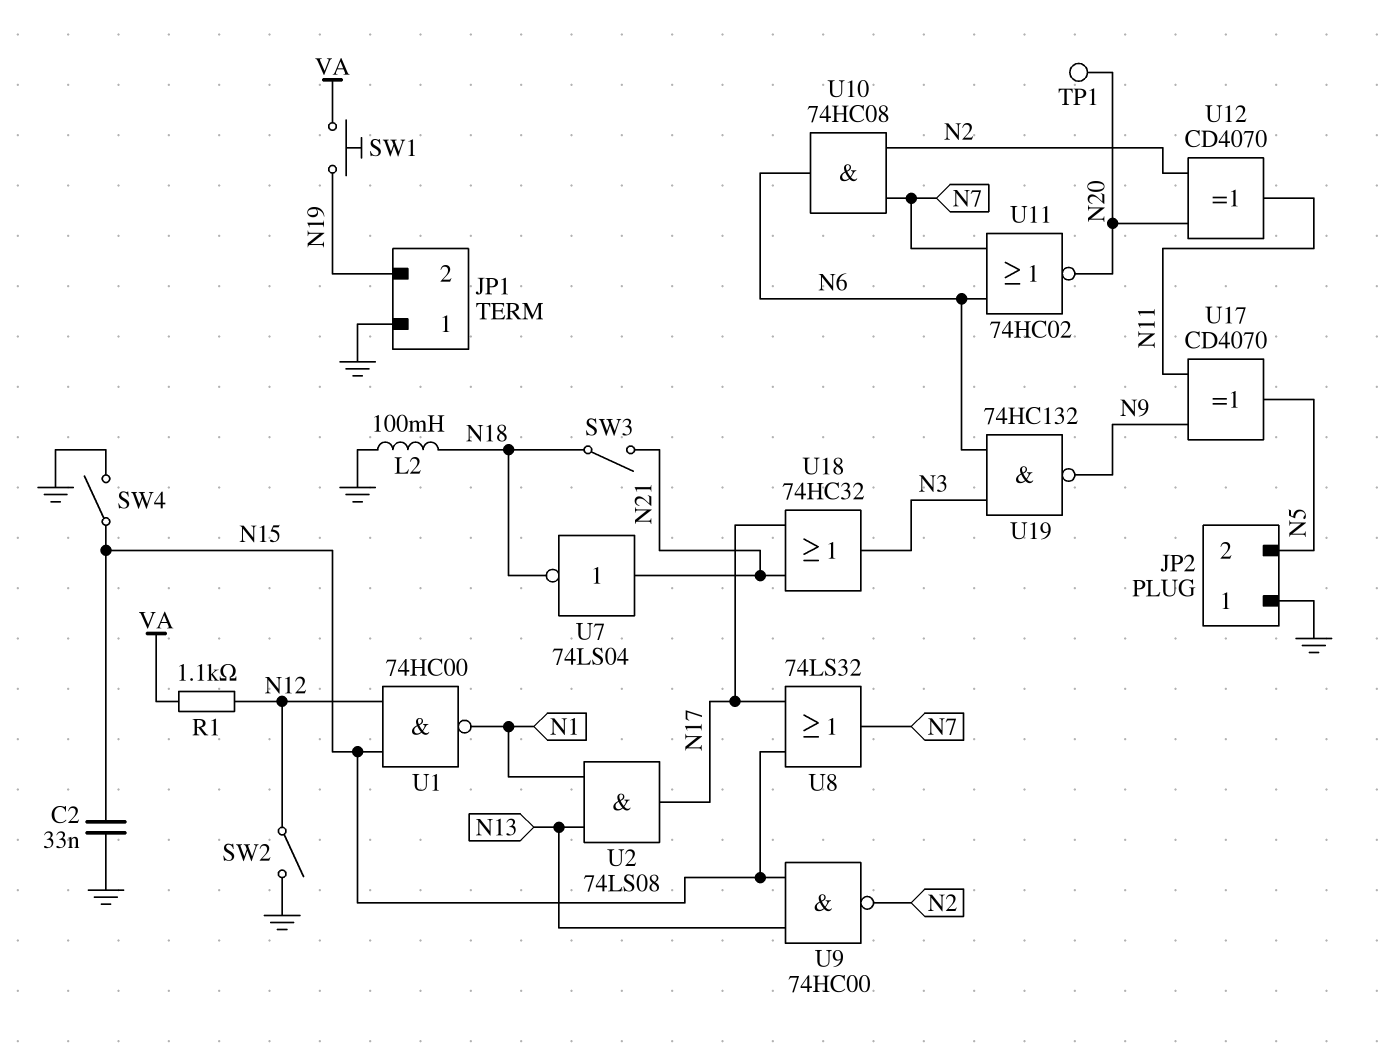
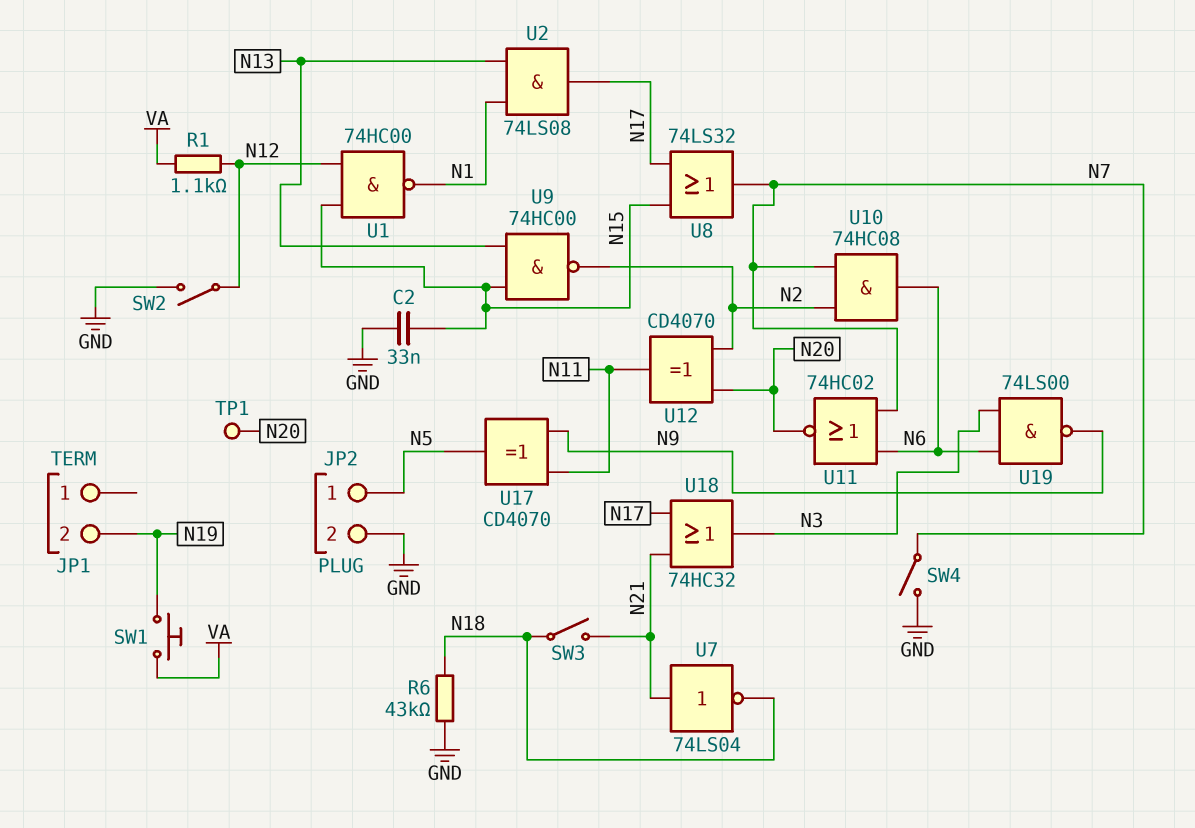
JP1 pin 1: GND -> none
JP2 pin 1: GND -> N5
JP2 pin 2: N5 -> GND
L2: 100mH (GND, N18) -> none
R6: none -> 43k (GND, N18)
SW4: switch (GND, N15) -> switch (GND, N7)
U19: NAND 74HC132 (in N3, in N6, out N9) -> NAND 74LS00 (in N3, in N6, out N9)

